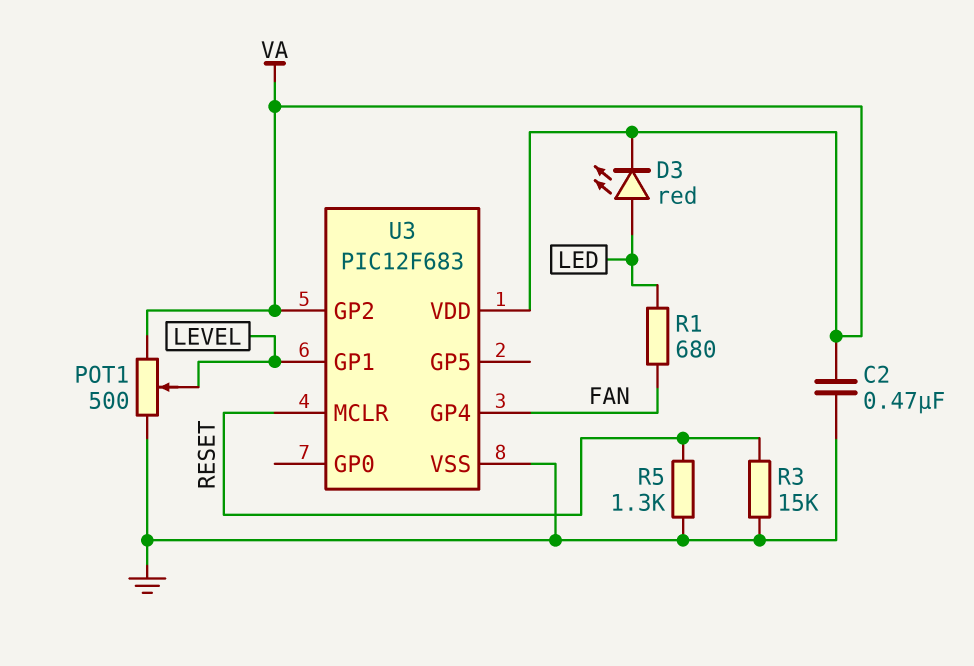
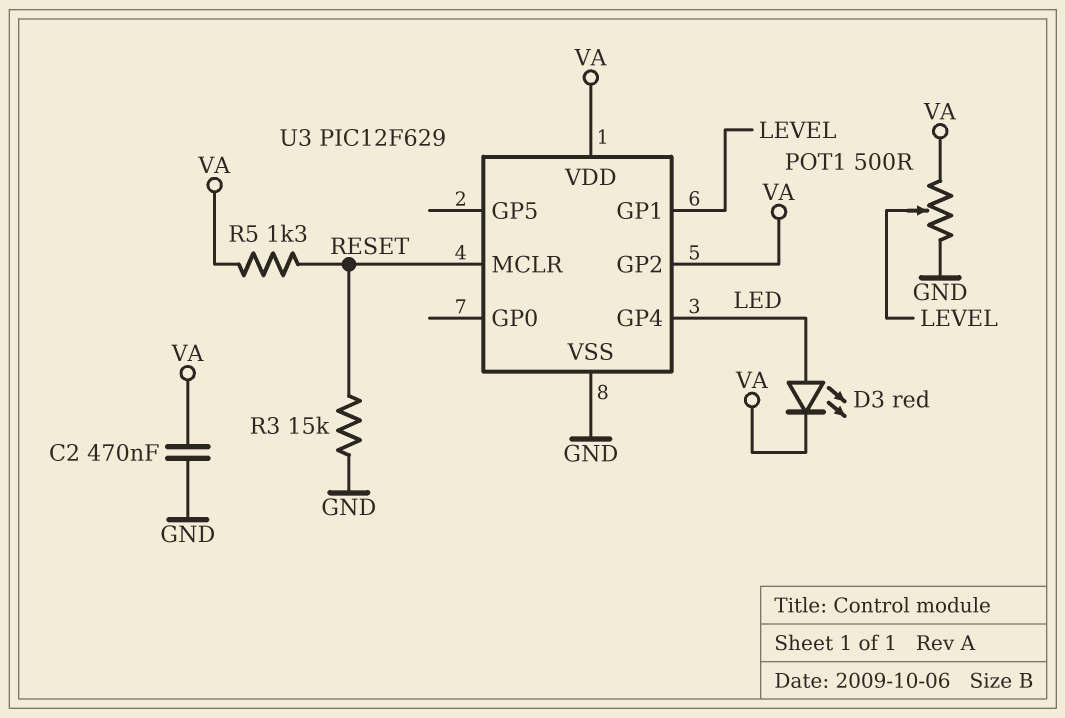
R1: 680 (FAN, LED) -> none
R5: 1.3k (GND, RESET) -> 1.3k (RESET, VA)
U3: PIC12F683 -> PIC12F629
U3 pin GP4: FAN -> LED

